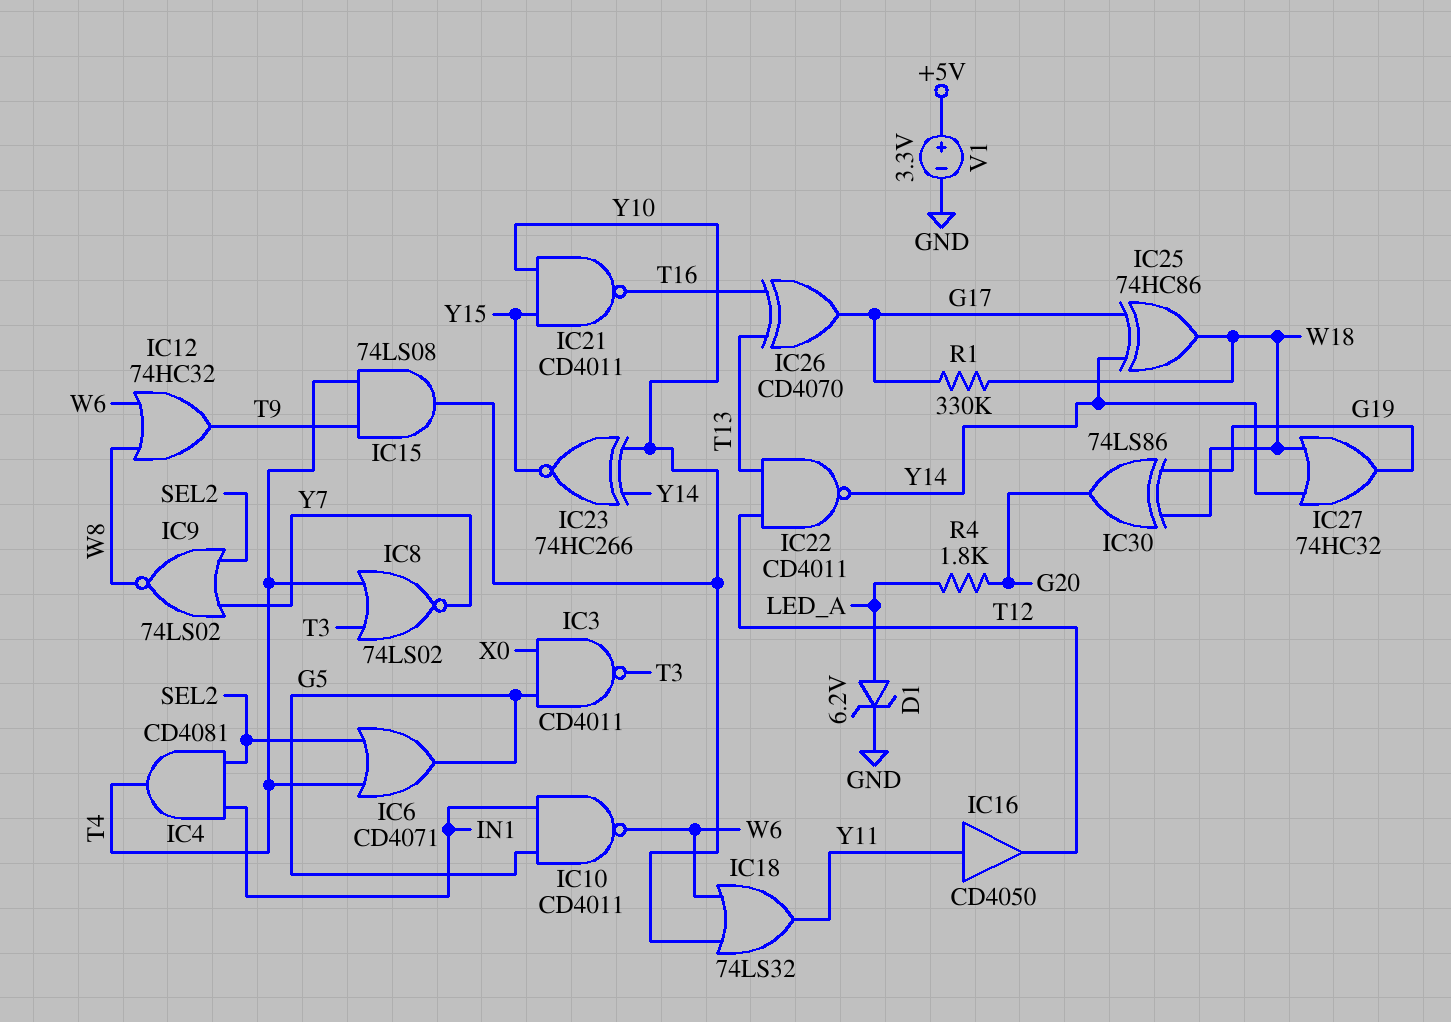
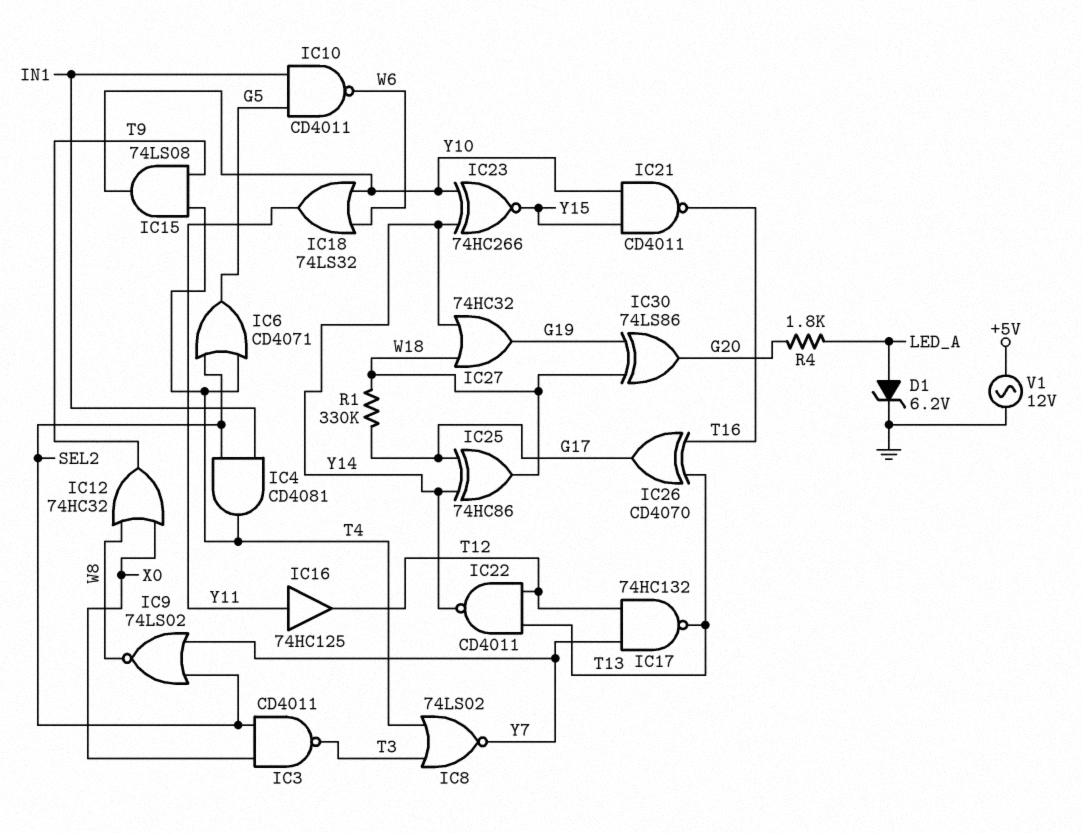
IC3: NAND CD4011 (in G5, in X0, out T3) -> NAND CD4011 (in SEL2, in X0, out T3)
IC12: OR 74HC32 (in W6, in W8, out T9) -> OR 74HC32 (in W8, in X0, out T9)
IC16: buffer CD4050 (in Y11, out T12) -> buffer 74HC125 (in Y11, out T12)
IC17: none -> NAND 74HC132 (in T12, in Y7, out T13)
V1: 3.3V (plus +5V, minus GND) -> AC 12V (+5V, GND)

